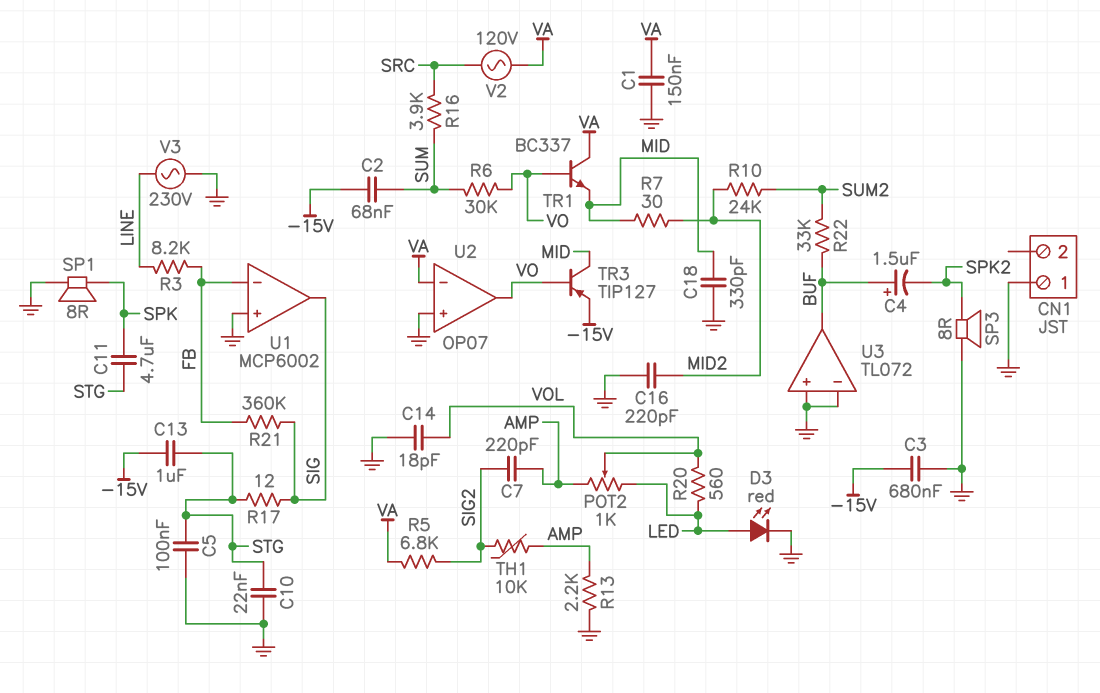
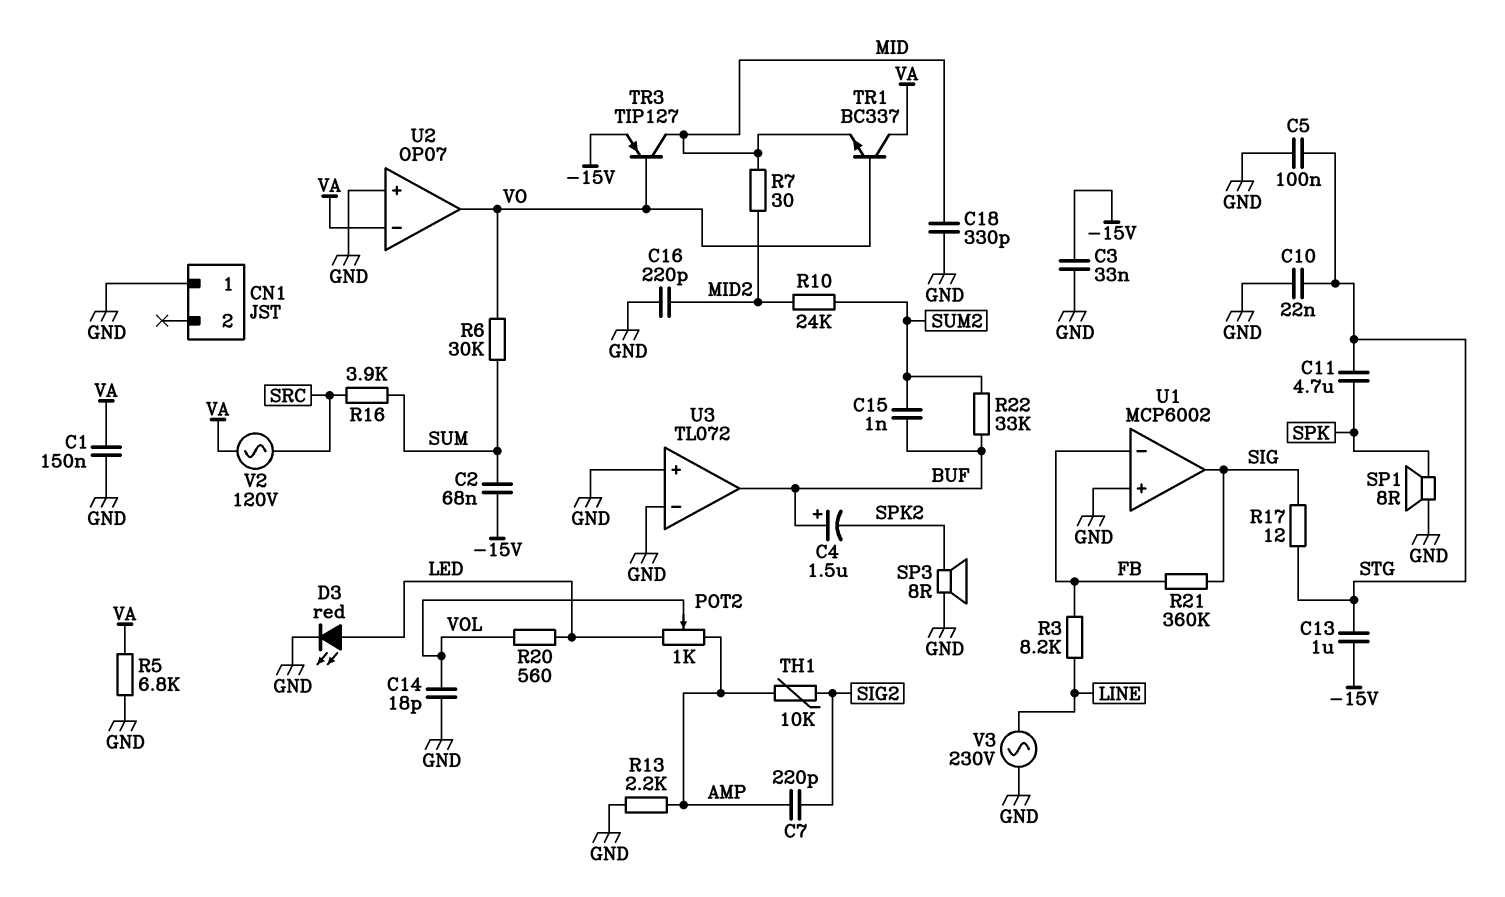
C3: 680nF (-15V, GND) -> 33nF (-15V, GND)
C15: none -> 1nF (BUF, SUM2)
R5: 6.8k (SIG2, VA) -> 6.8k (GND, VA)

